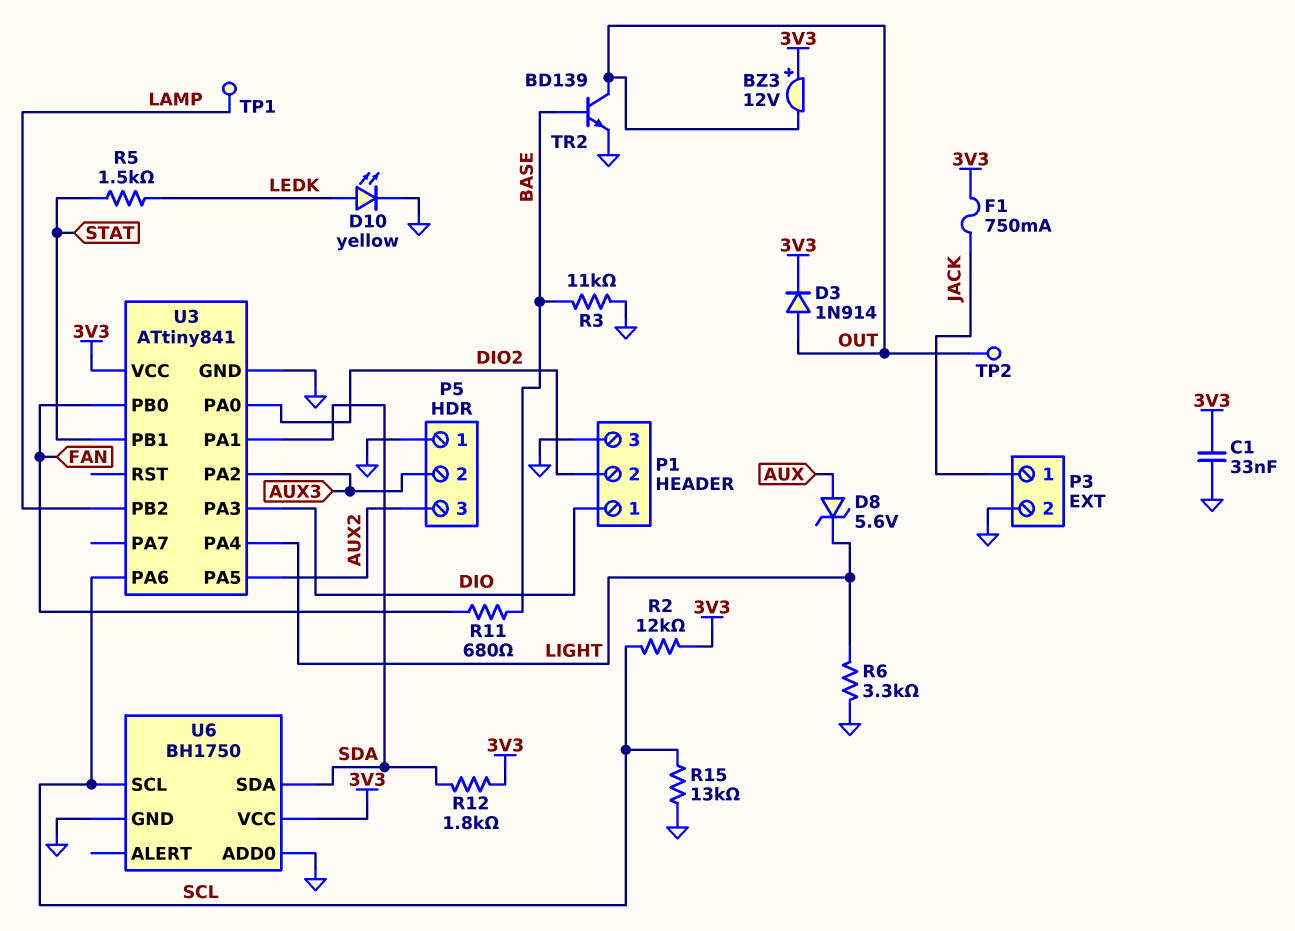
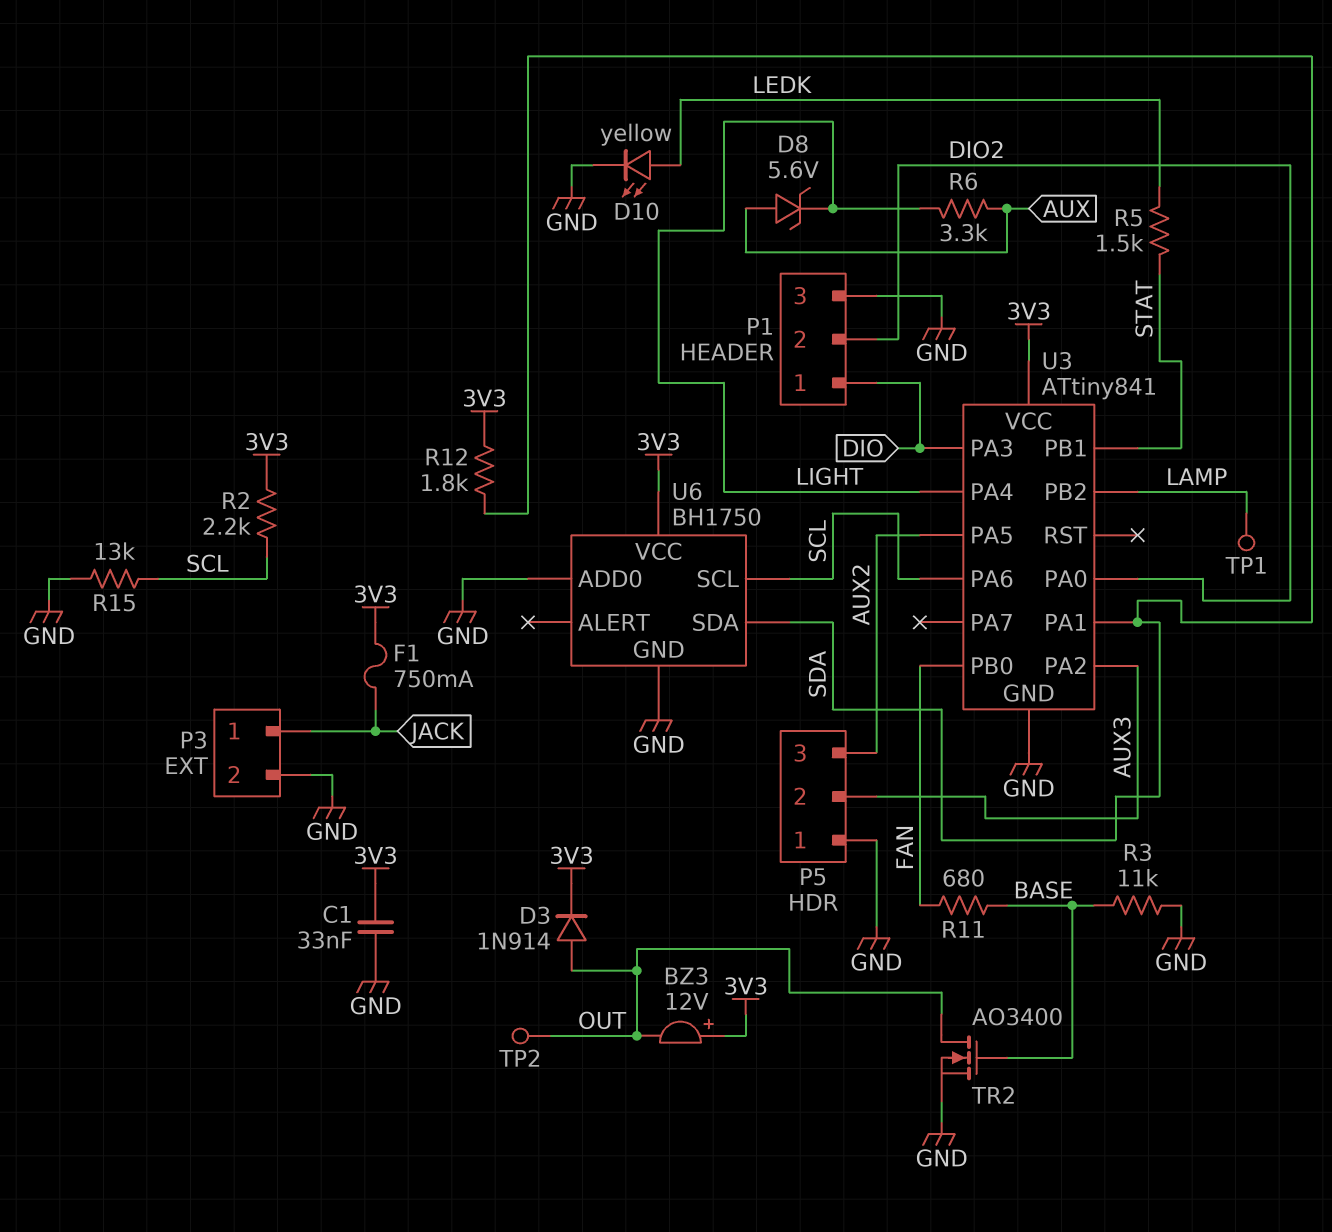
R2: 12k (3V3, SCL) -> 2.2k (3V3, SCL)
R6: 3.3k (GND, LIGHT) -> 3.3k (AUX, LIGHT)
TR2: NPN BD139 (B BASE, C OUT, E GND) -> NMOS AO3400 (G BASE, D OUT, S GND)

